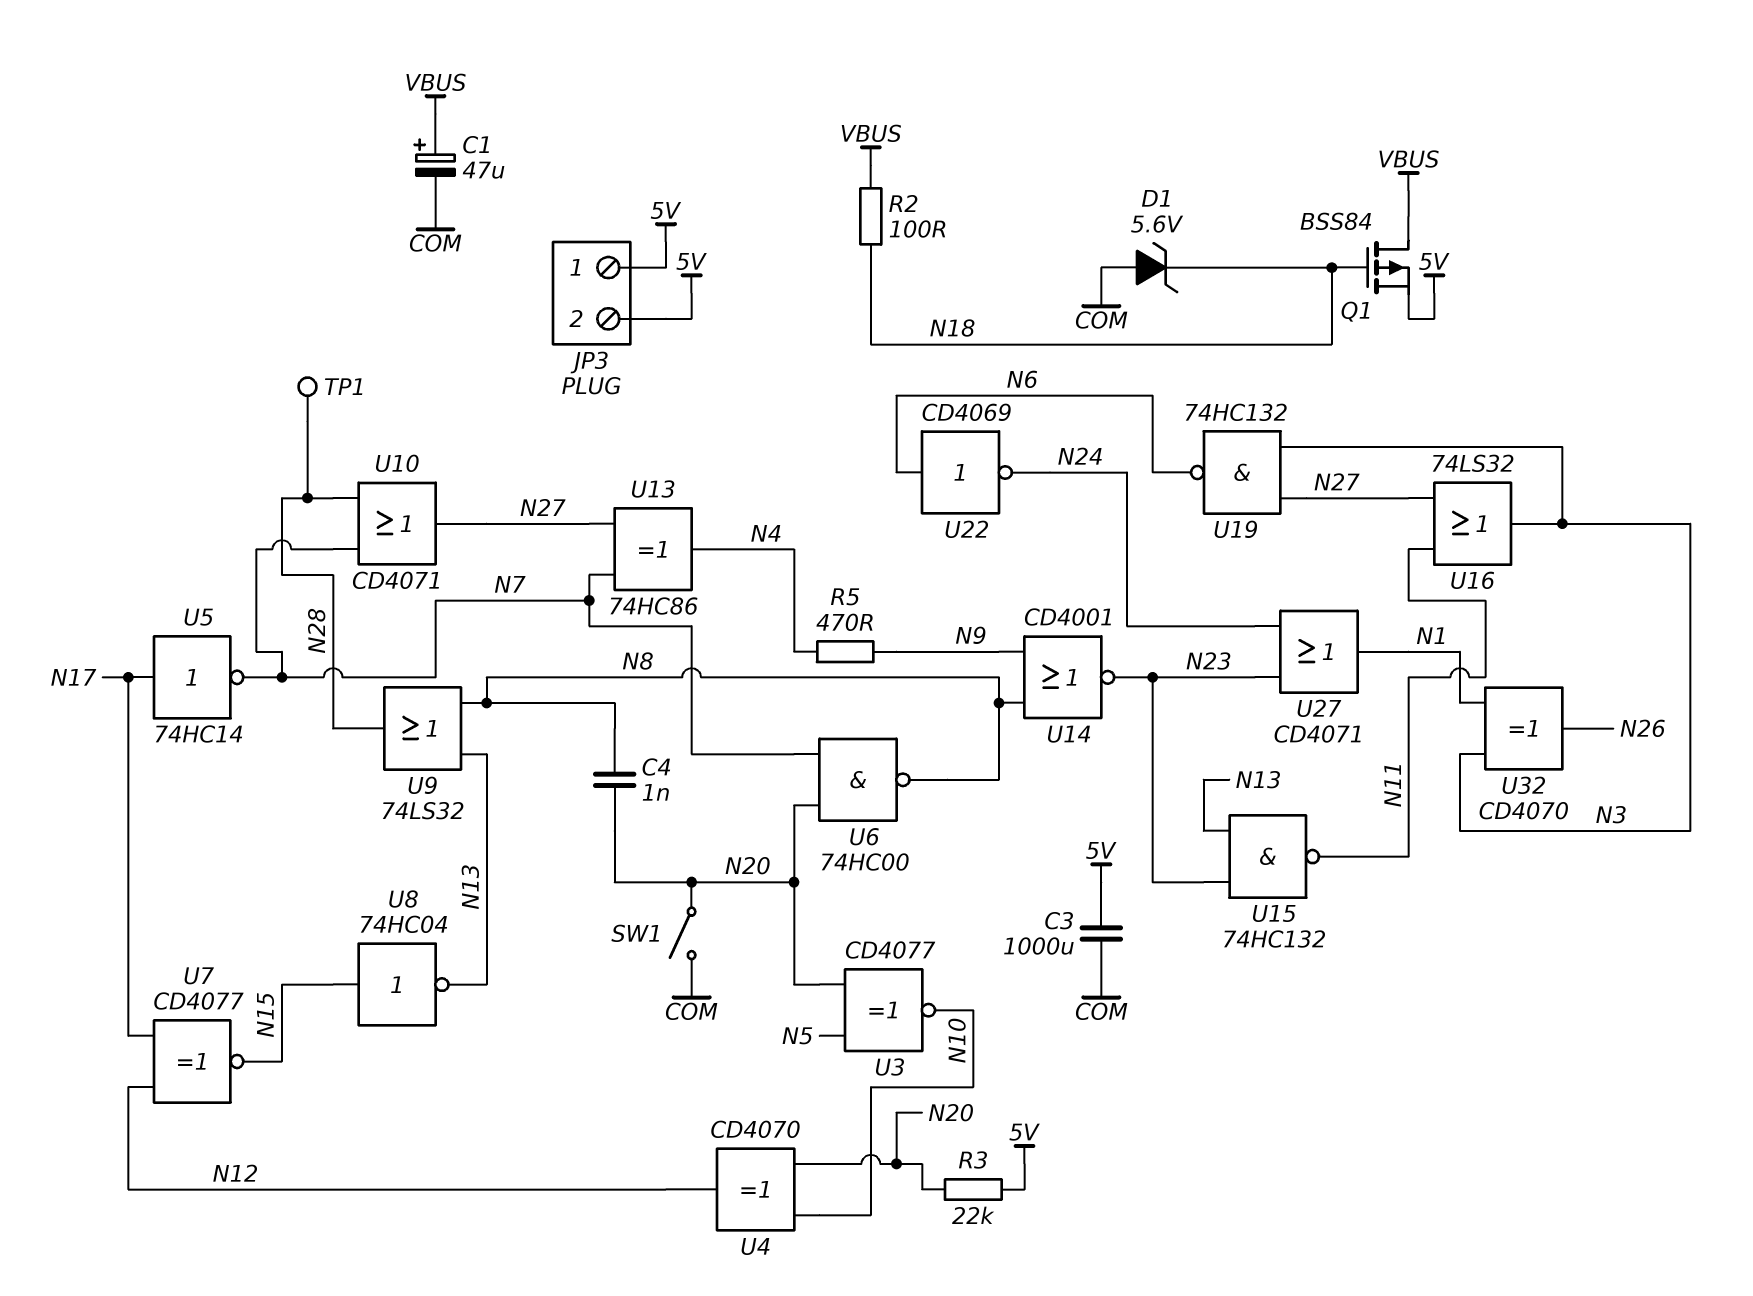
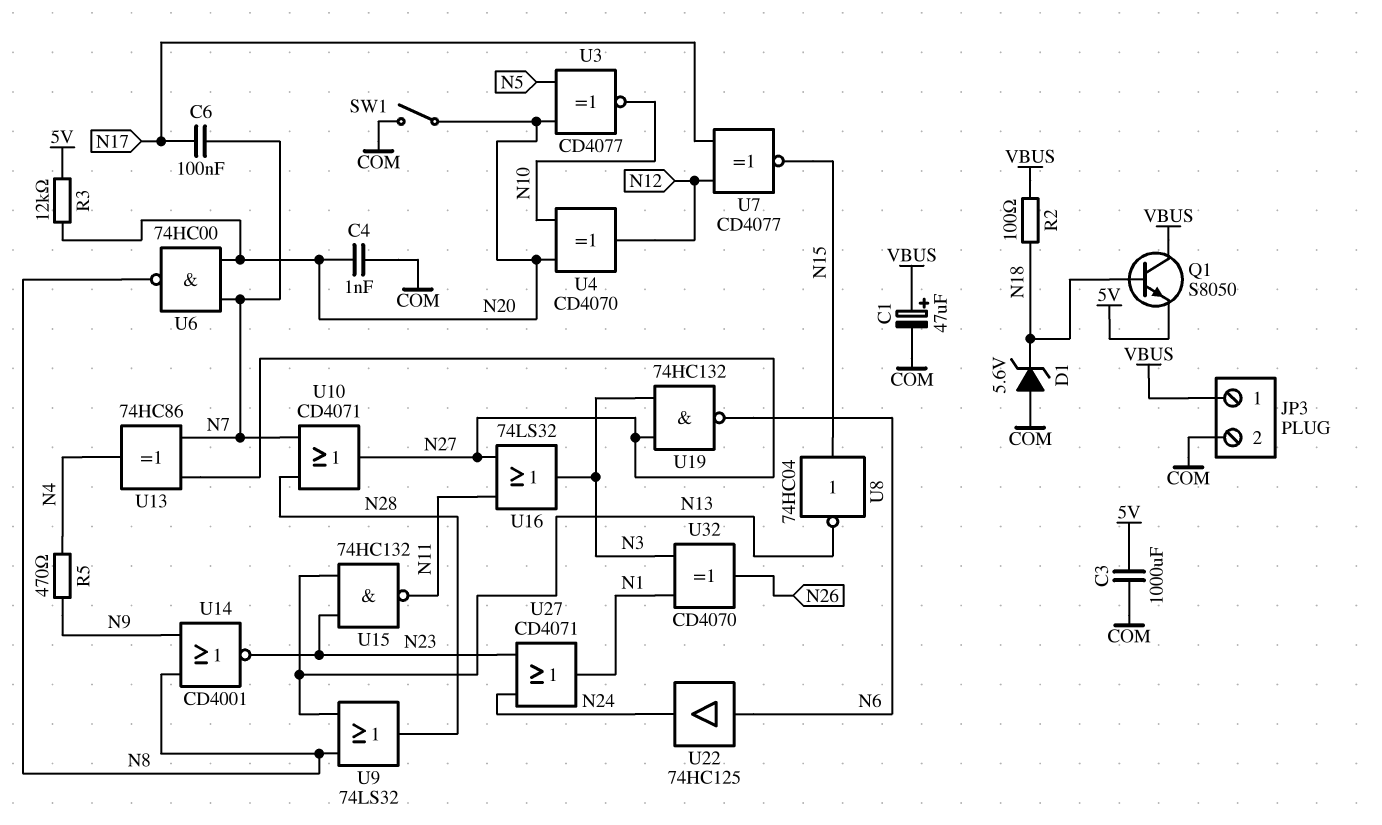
C4: 1nF (N8, N20) -> 1nF (COM, N20)
C6: none -> 100nF (N7, N17)
JP3 pin 1: 5V -> VBUS
JP3 pin 2: 5V -> COM
Q1: PMOS BSS84 (G N18, D VBUS, S 5V) -> NPN S8050 (B N18, C VBUS, E 5V)
R3: 22k (5V, N20) -> 12k (5V, N20)
TP1: test point (N28) -> none
U5: NOT 74HC14 (in N17, out N7) -> none
U22: NOT CD4069 (in N6, out N24) -> buffer 74HC125 (in N6, out N24)

